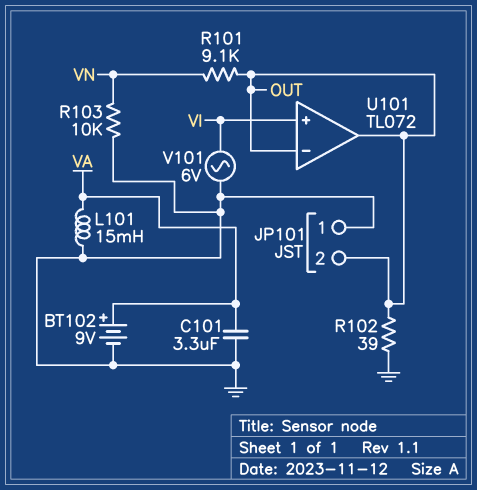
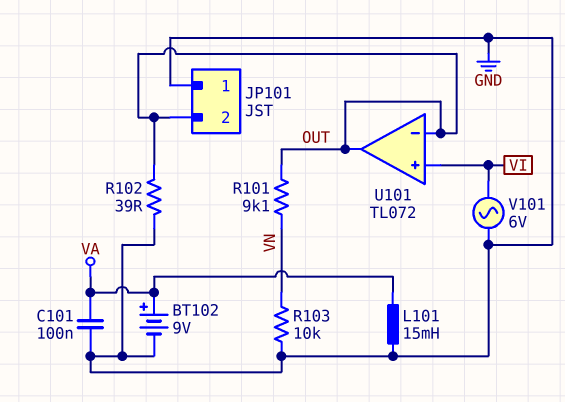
C101: 3.3uF (GND, VA) -> 100nF (GND, VA)

